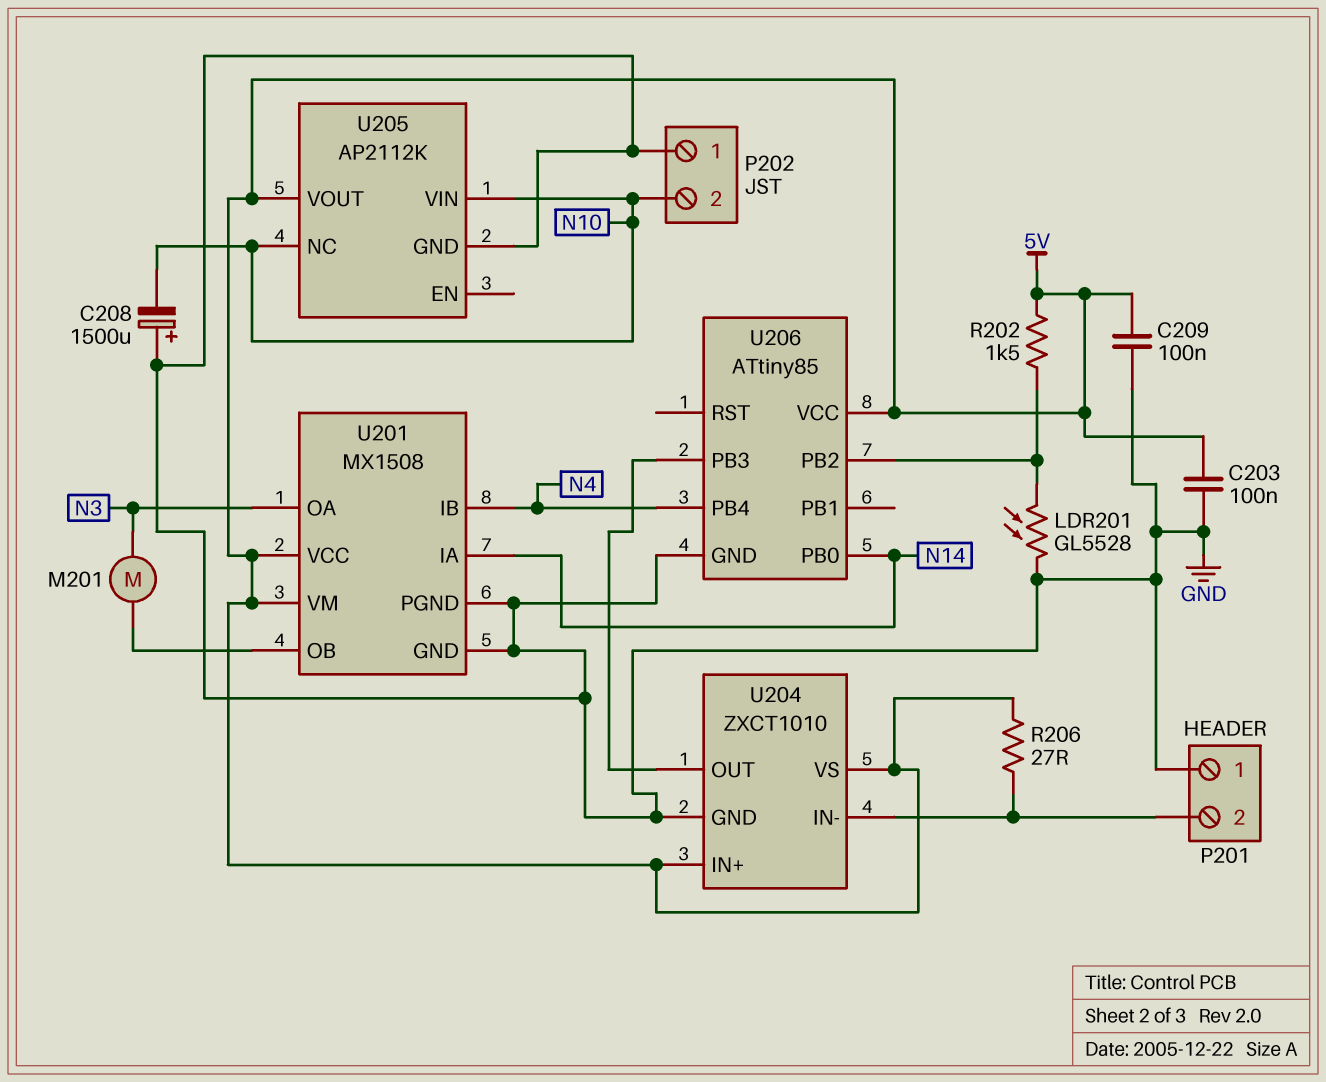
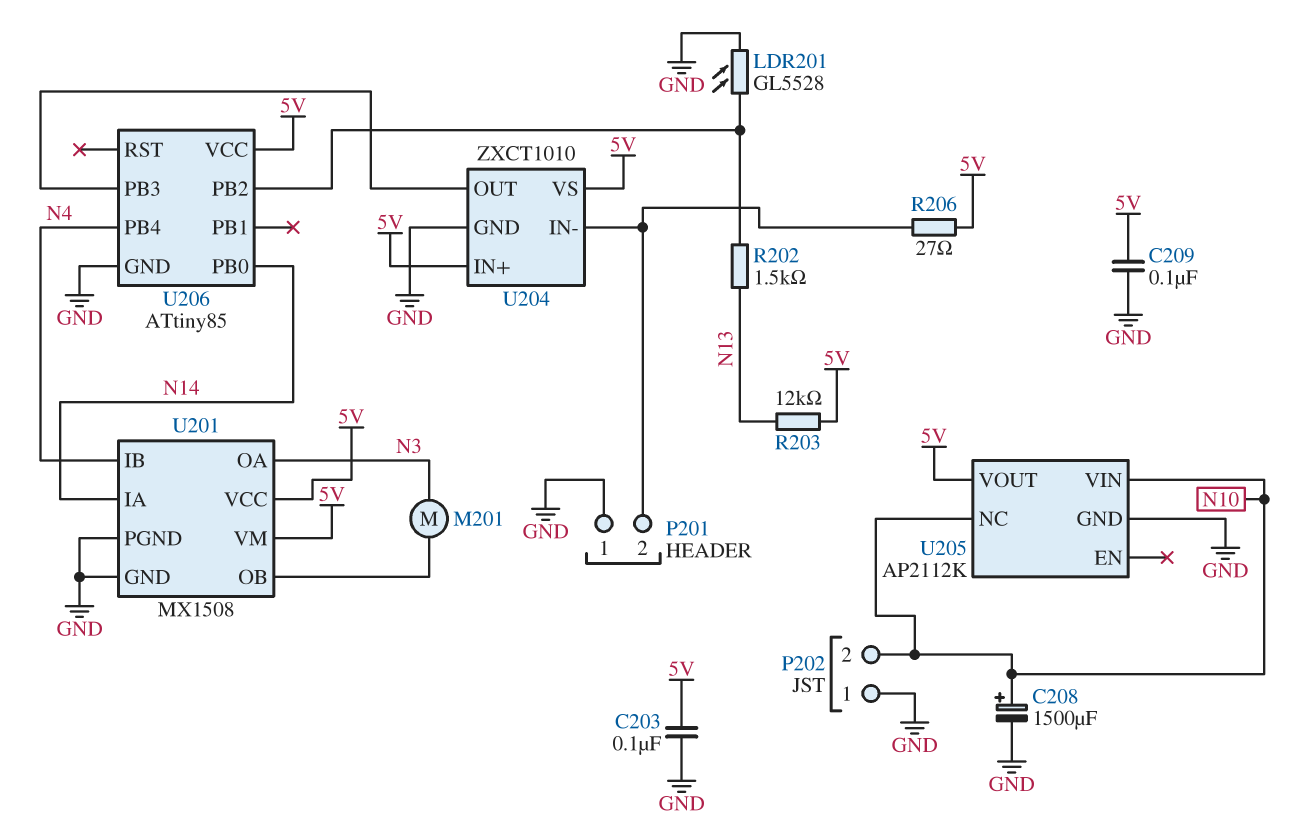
C208: 1500uF (plus GND, minus N10) -> 1500uF (plus N10, minus GND)
R202: 1.5k (5V, U206/PB2) -> 1.5k (N13, U206/PB2)
R203: none -> 12k (5V, N13)

